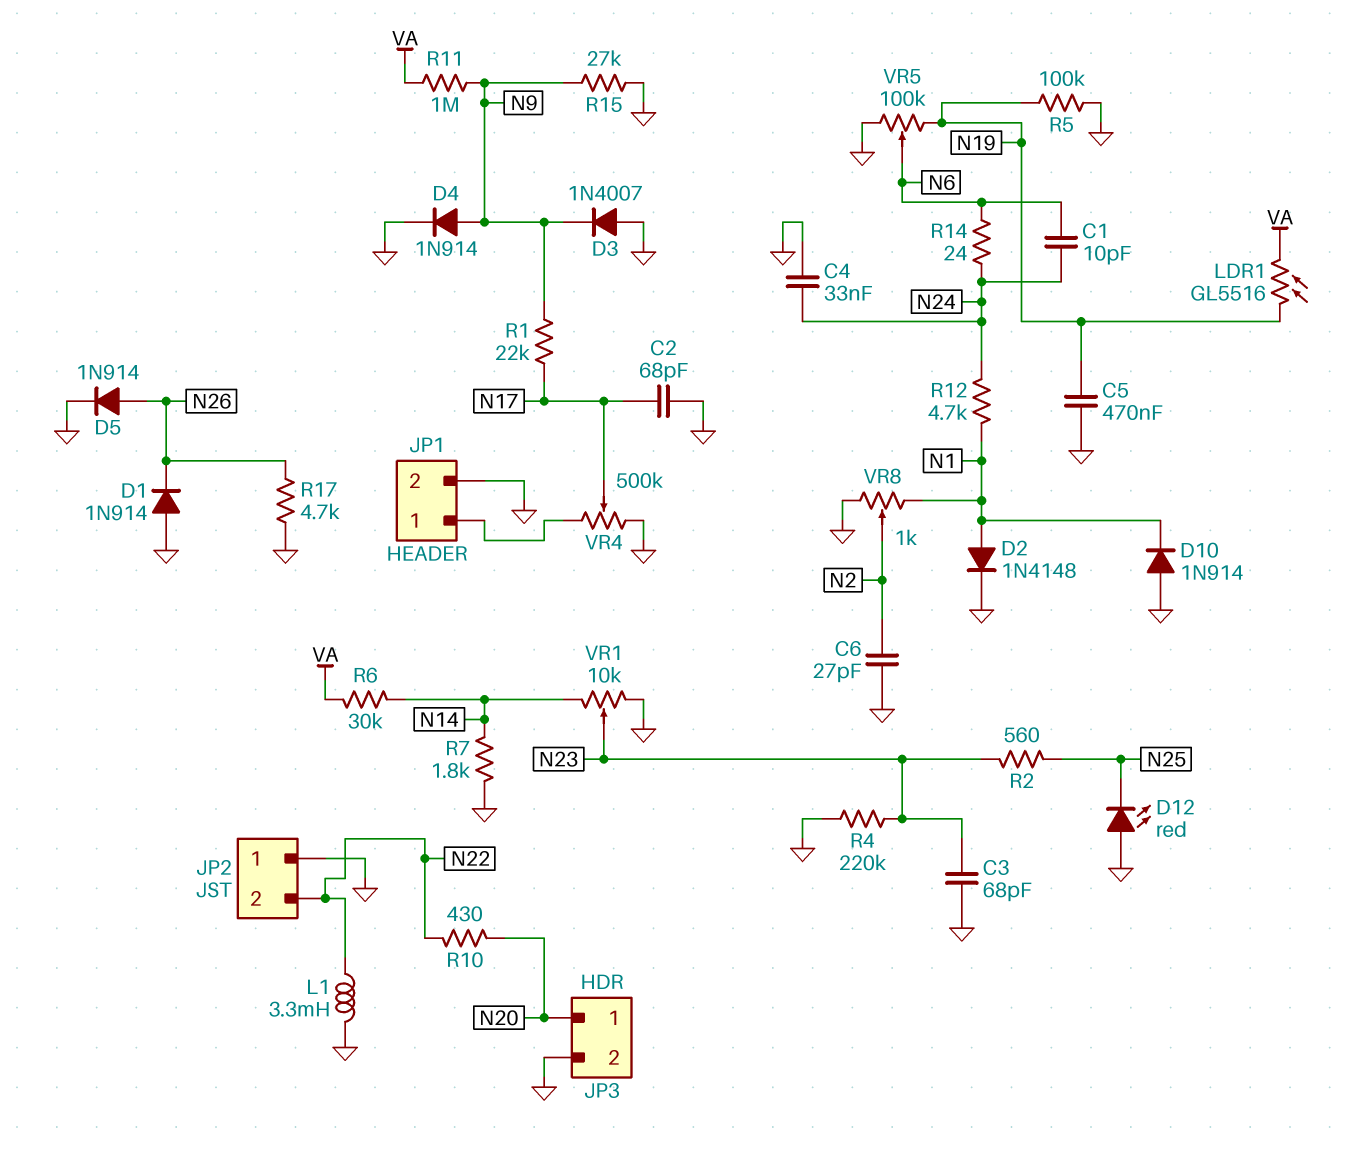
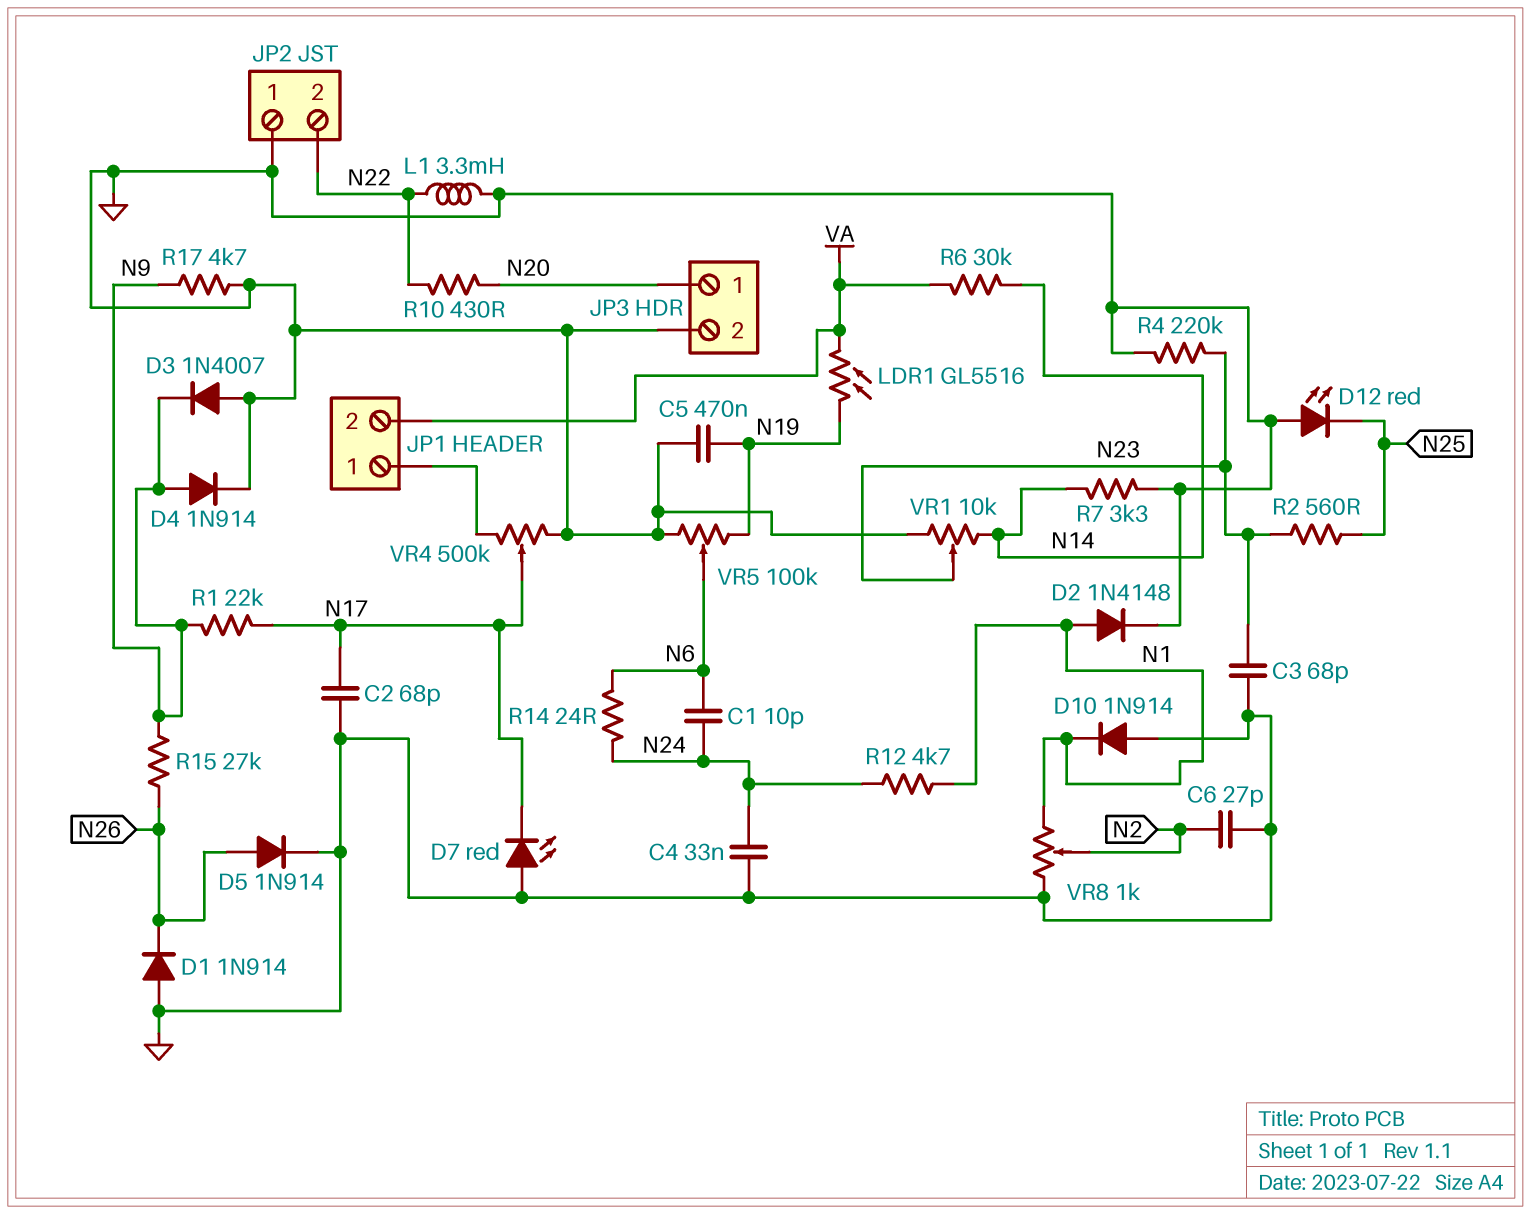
D7: none -> LED red (A GND, K N17)
JP1 pin 2: GND -> VA
R5: 100k (GND, N19) -> none
R7: 1.8k (GND, N14) -> 3.3k (GND, N14)
R11: 1M (N9, VA) -> none
R15: 27k (GND, N9) -> 27k (N9, N26)
R17: 4.7k (GND, N26) -> 4.7k (GND, N9)

